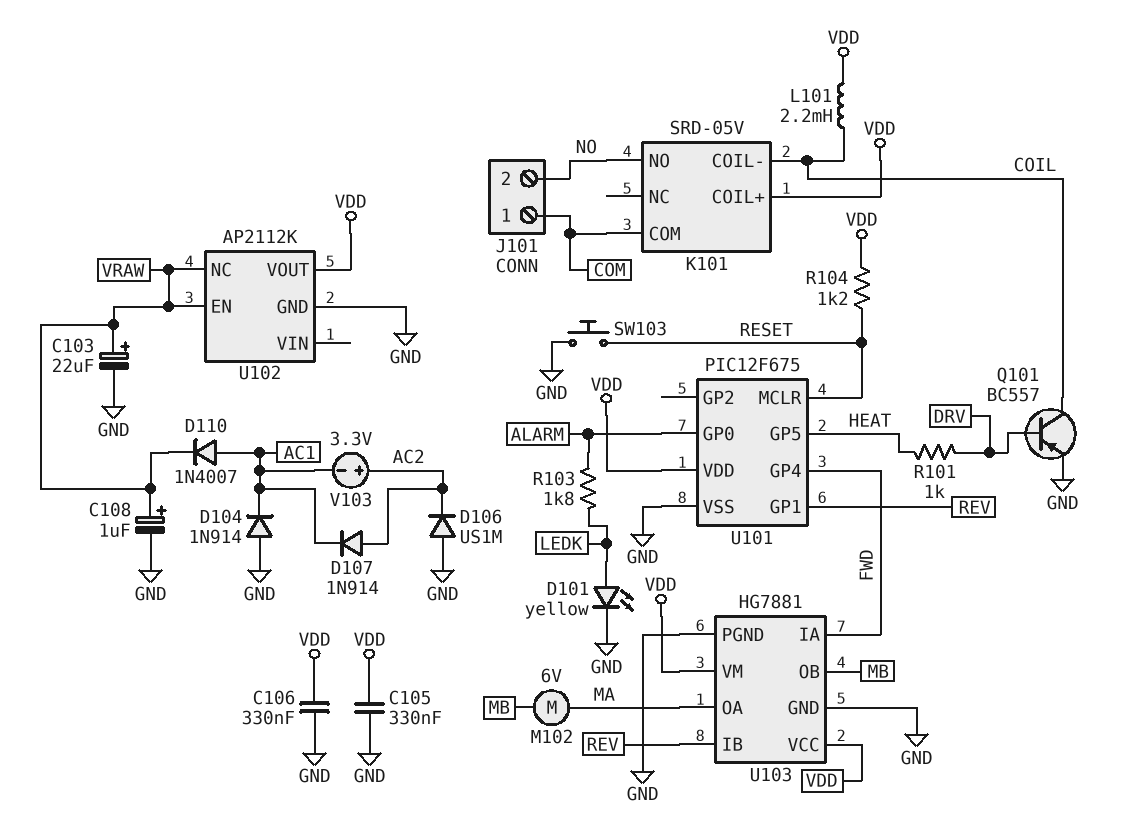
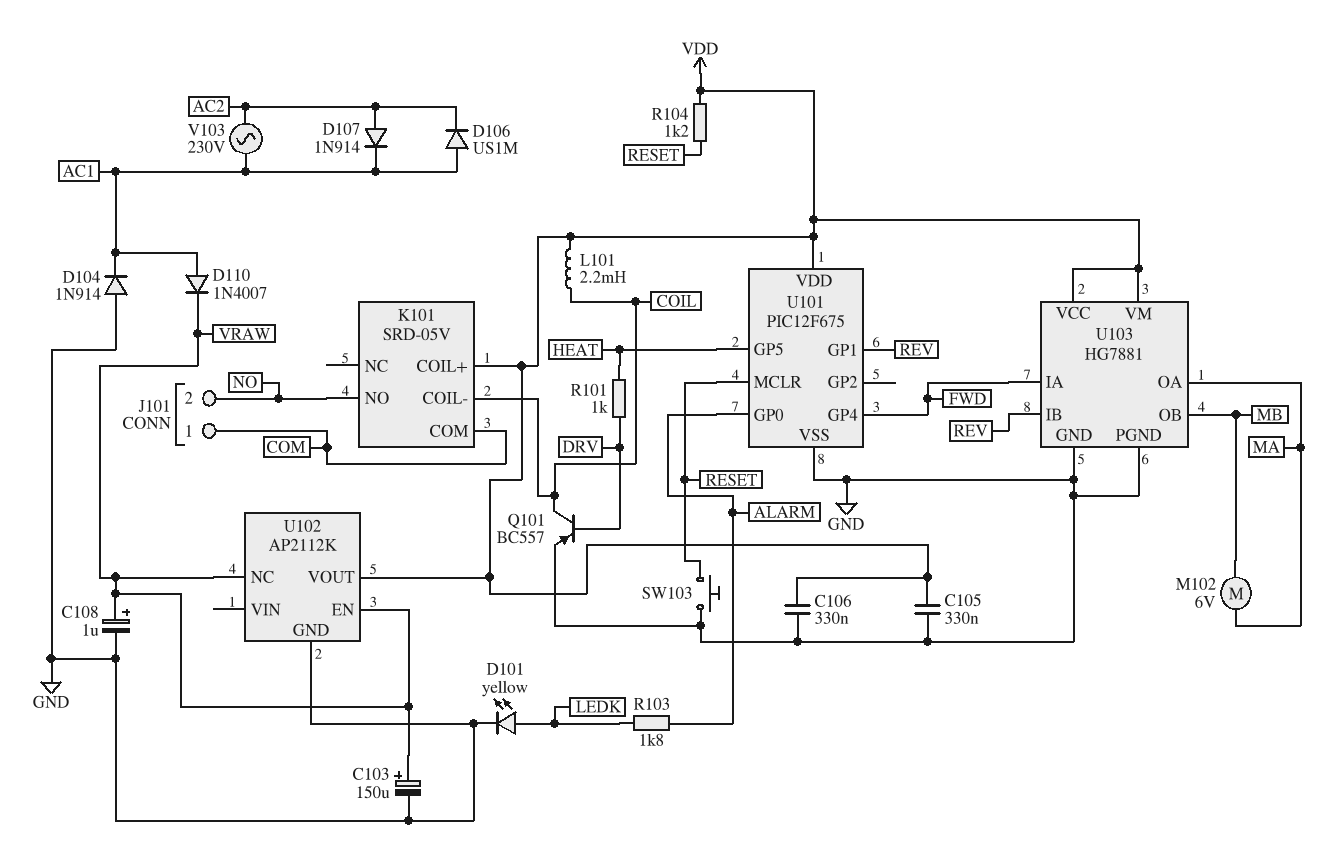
C103: 22uF (plus VRAW, minus GND) -> 150uF (plus VRAW, minus GND)
D106: diode US1M (A GND, K AC2) -> diode US1M (A AC1, K AC2)
V103: 3.3V (plus AC2, minus AC1) -> AC 230V (AC1, AC2)

